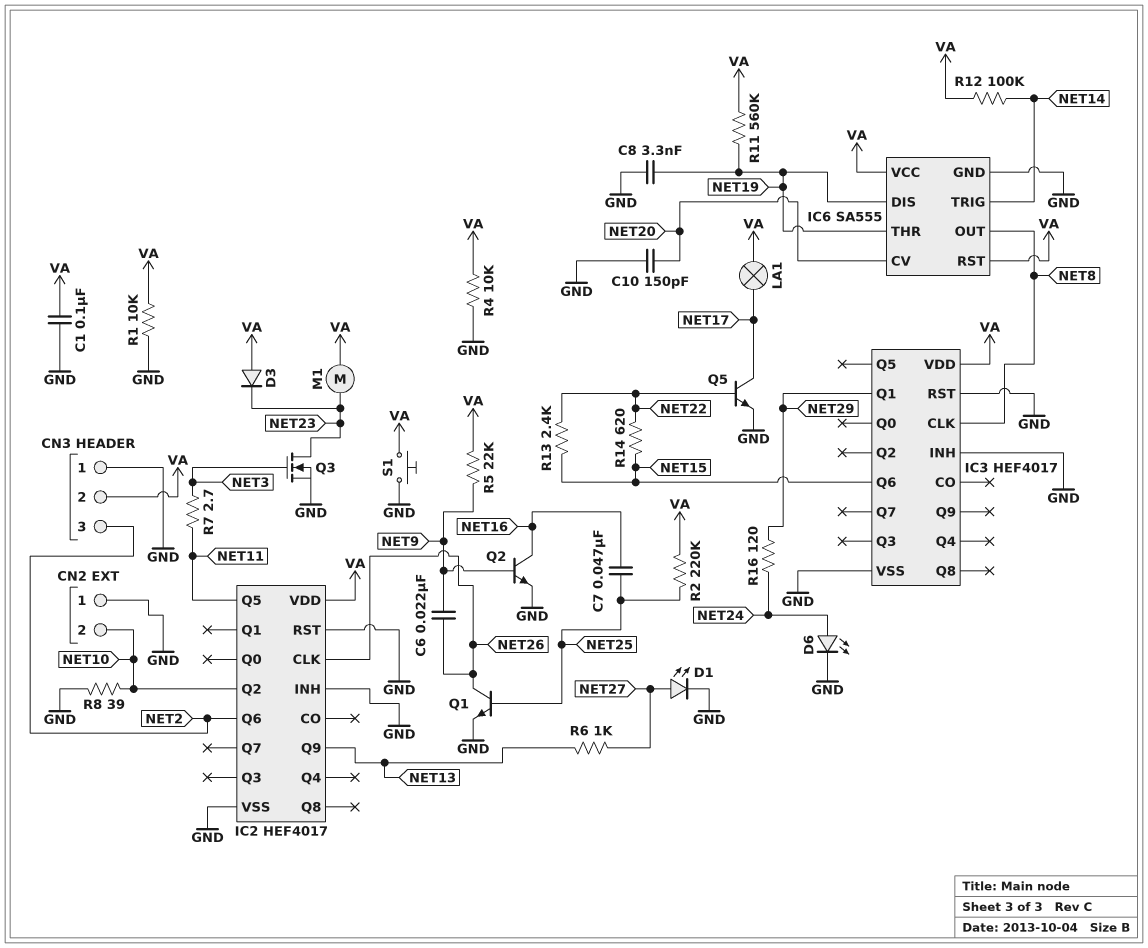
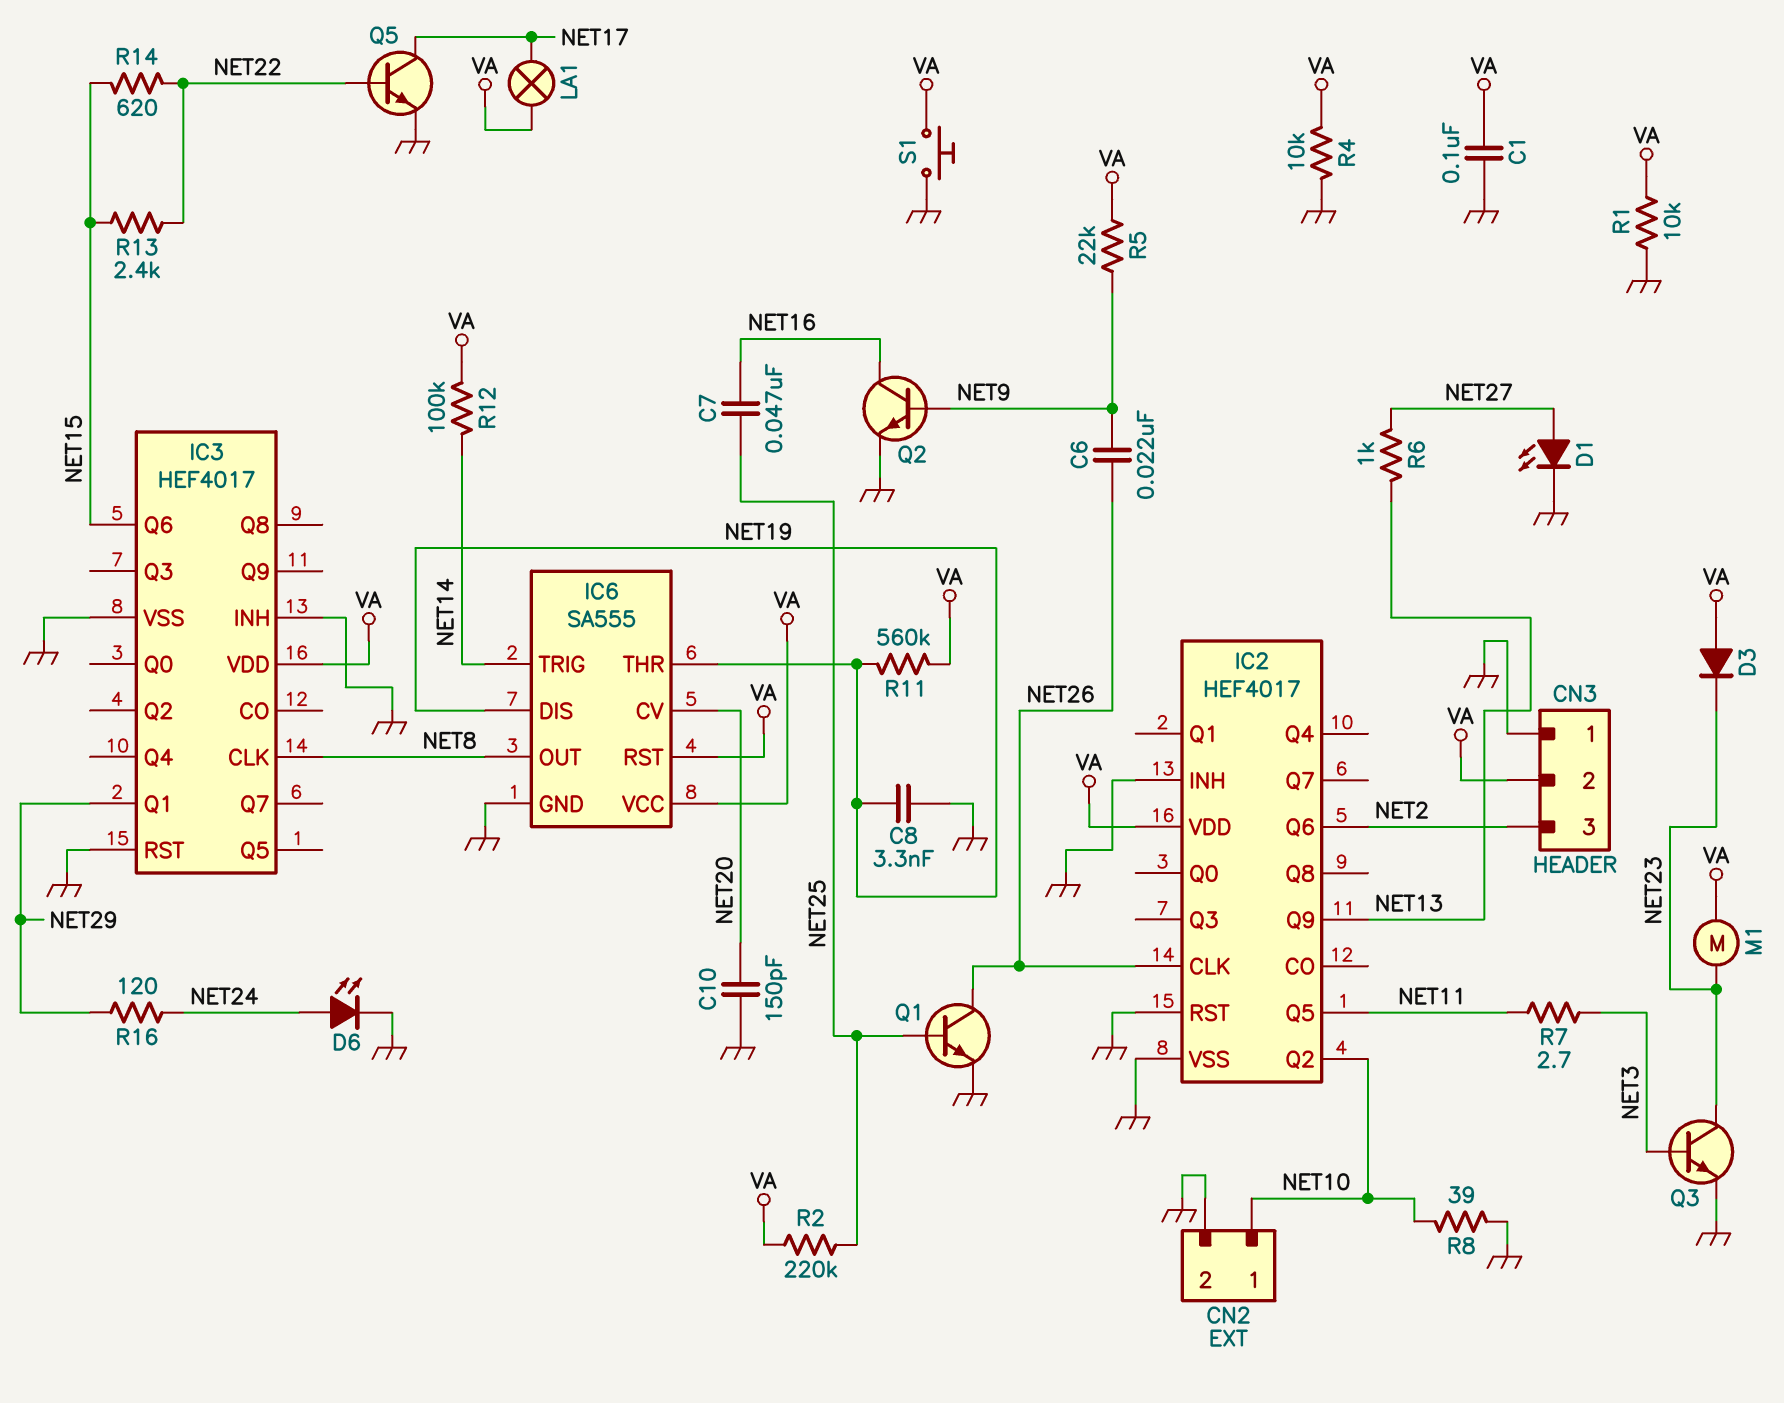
CN2 pin 1: GND -> NET10
CN2 pin 2: NET10 -> GND
Q3: NMOS (G NET3, D NET23, S GND) -> NPN (B NET3, C NET23, E GND)

